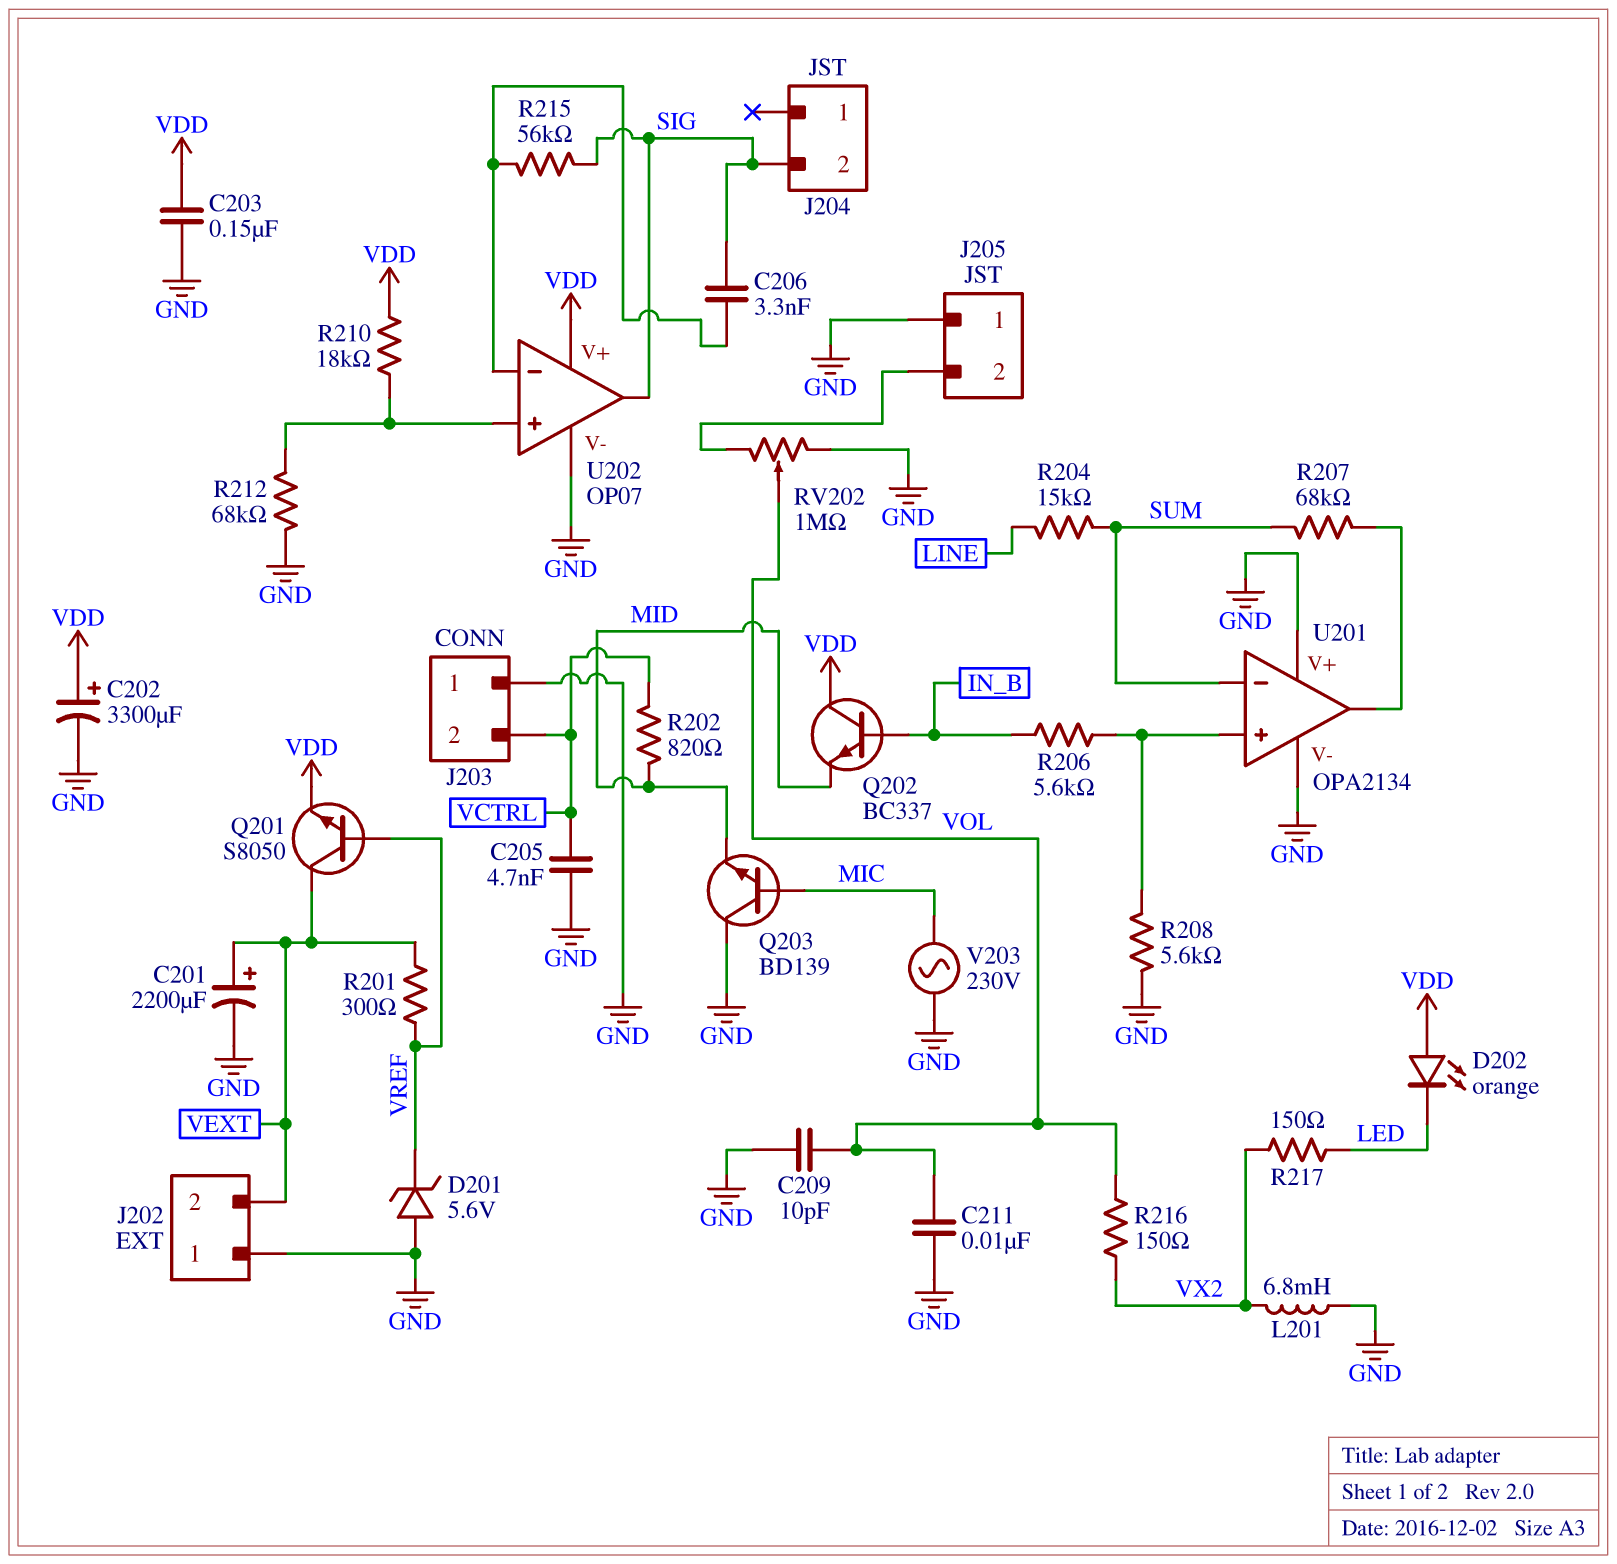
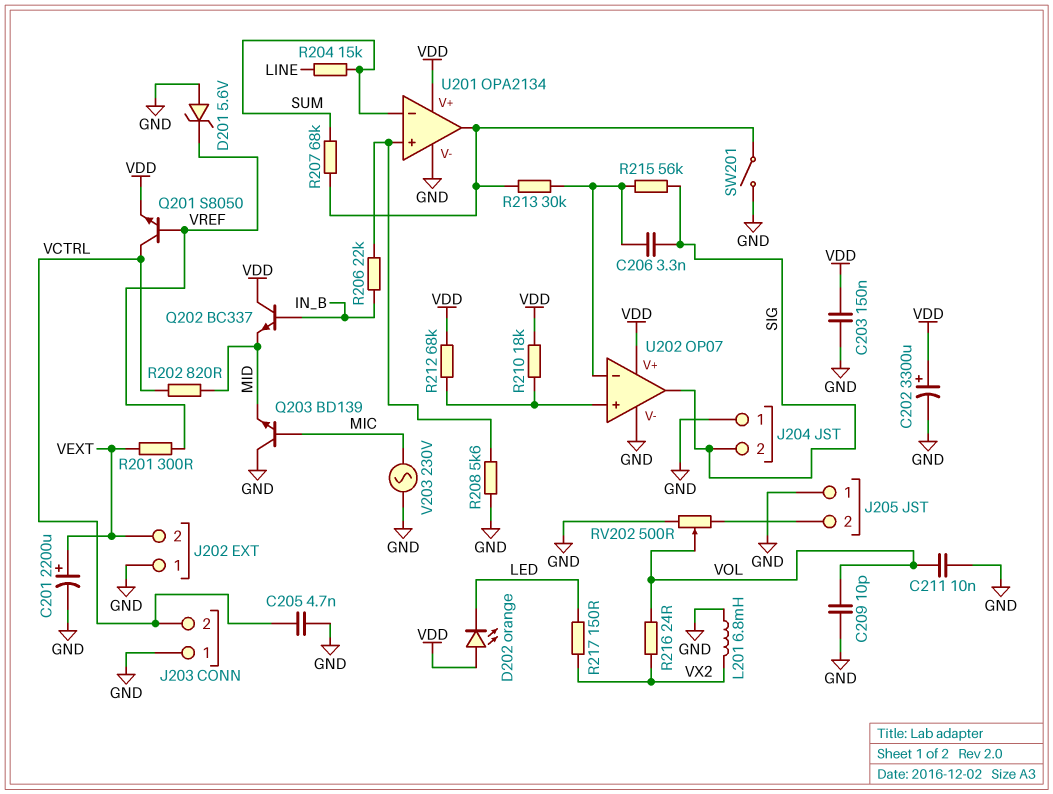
J204 pin 1: none -> GND
Q201: NPN S8050 (B VREF, C VEXT, E VDD) -> NPN S8050 (B VREF, C VCTRL, E VDD)
R206: 5.6k (IN_B, U201/in+) -> 22k (IN_B, U201/in+)
R212: 68k (GND, U202/in+) -> 68k (U202/in+, VDD)
R213: none -> 30k (U201/out, U202/in-)
R216: 150 (VOL, VX2) -> 24 (VOL, VX2)
RV202: 1M (GND, J205/2, wiper VOL) -> 500 (GND, J205/2, wiper VOL)
SW201: none -> switch (GND, U201/out)
U201 pin V+: GND -> VDD

